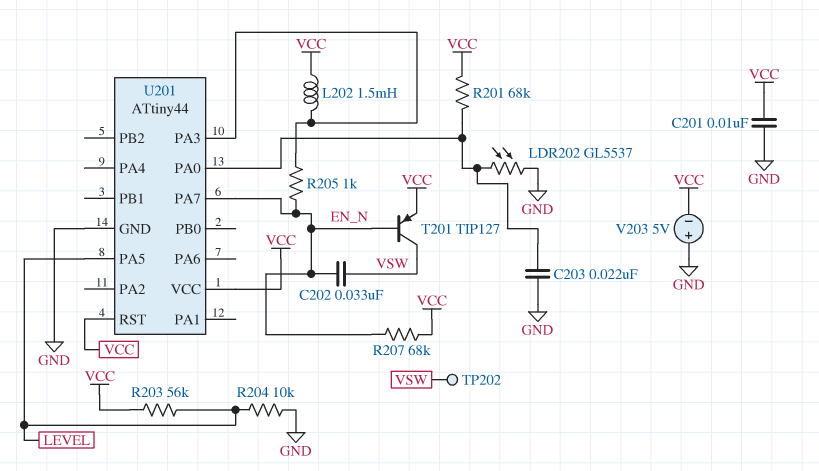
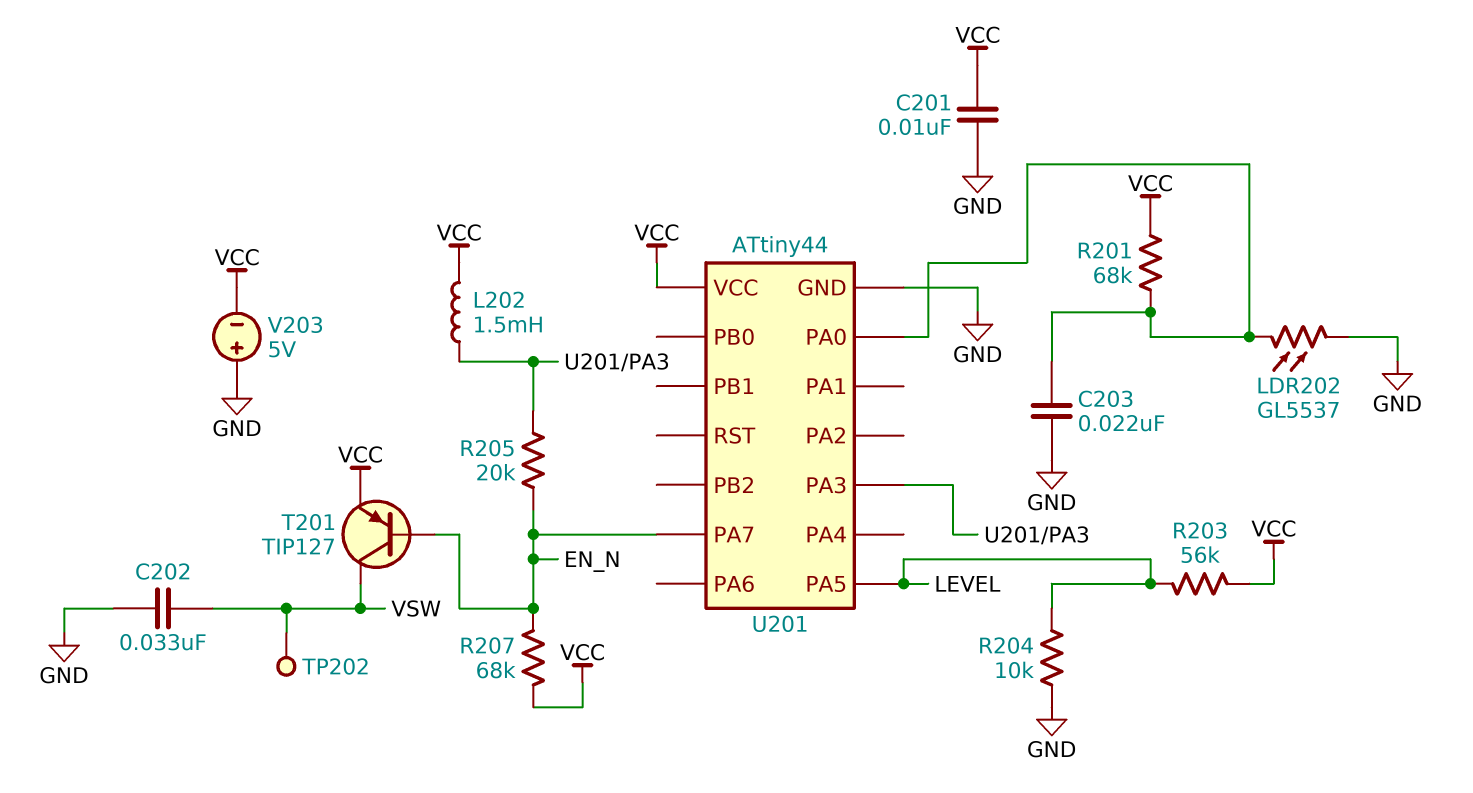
C202: 33nF (EN_N, VSW) -> 33nF (GND, VSW)
R205: 1k (EN_N, U201/PA3) -> 20k (EN_N, U201/PA3)
U201 pin RST: VCC -> none

